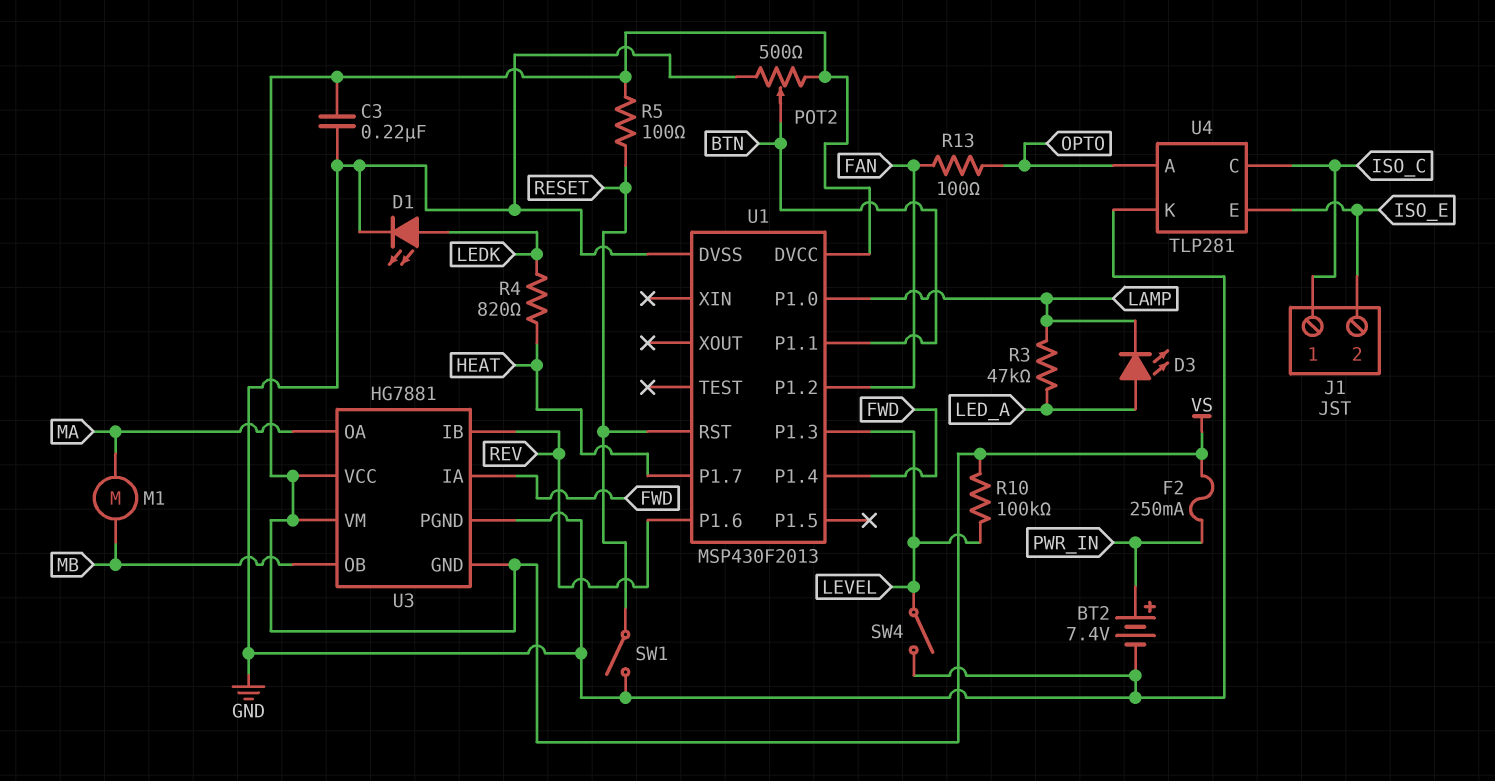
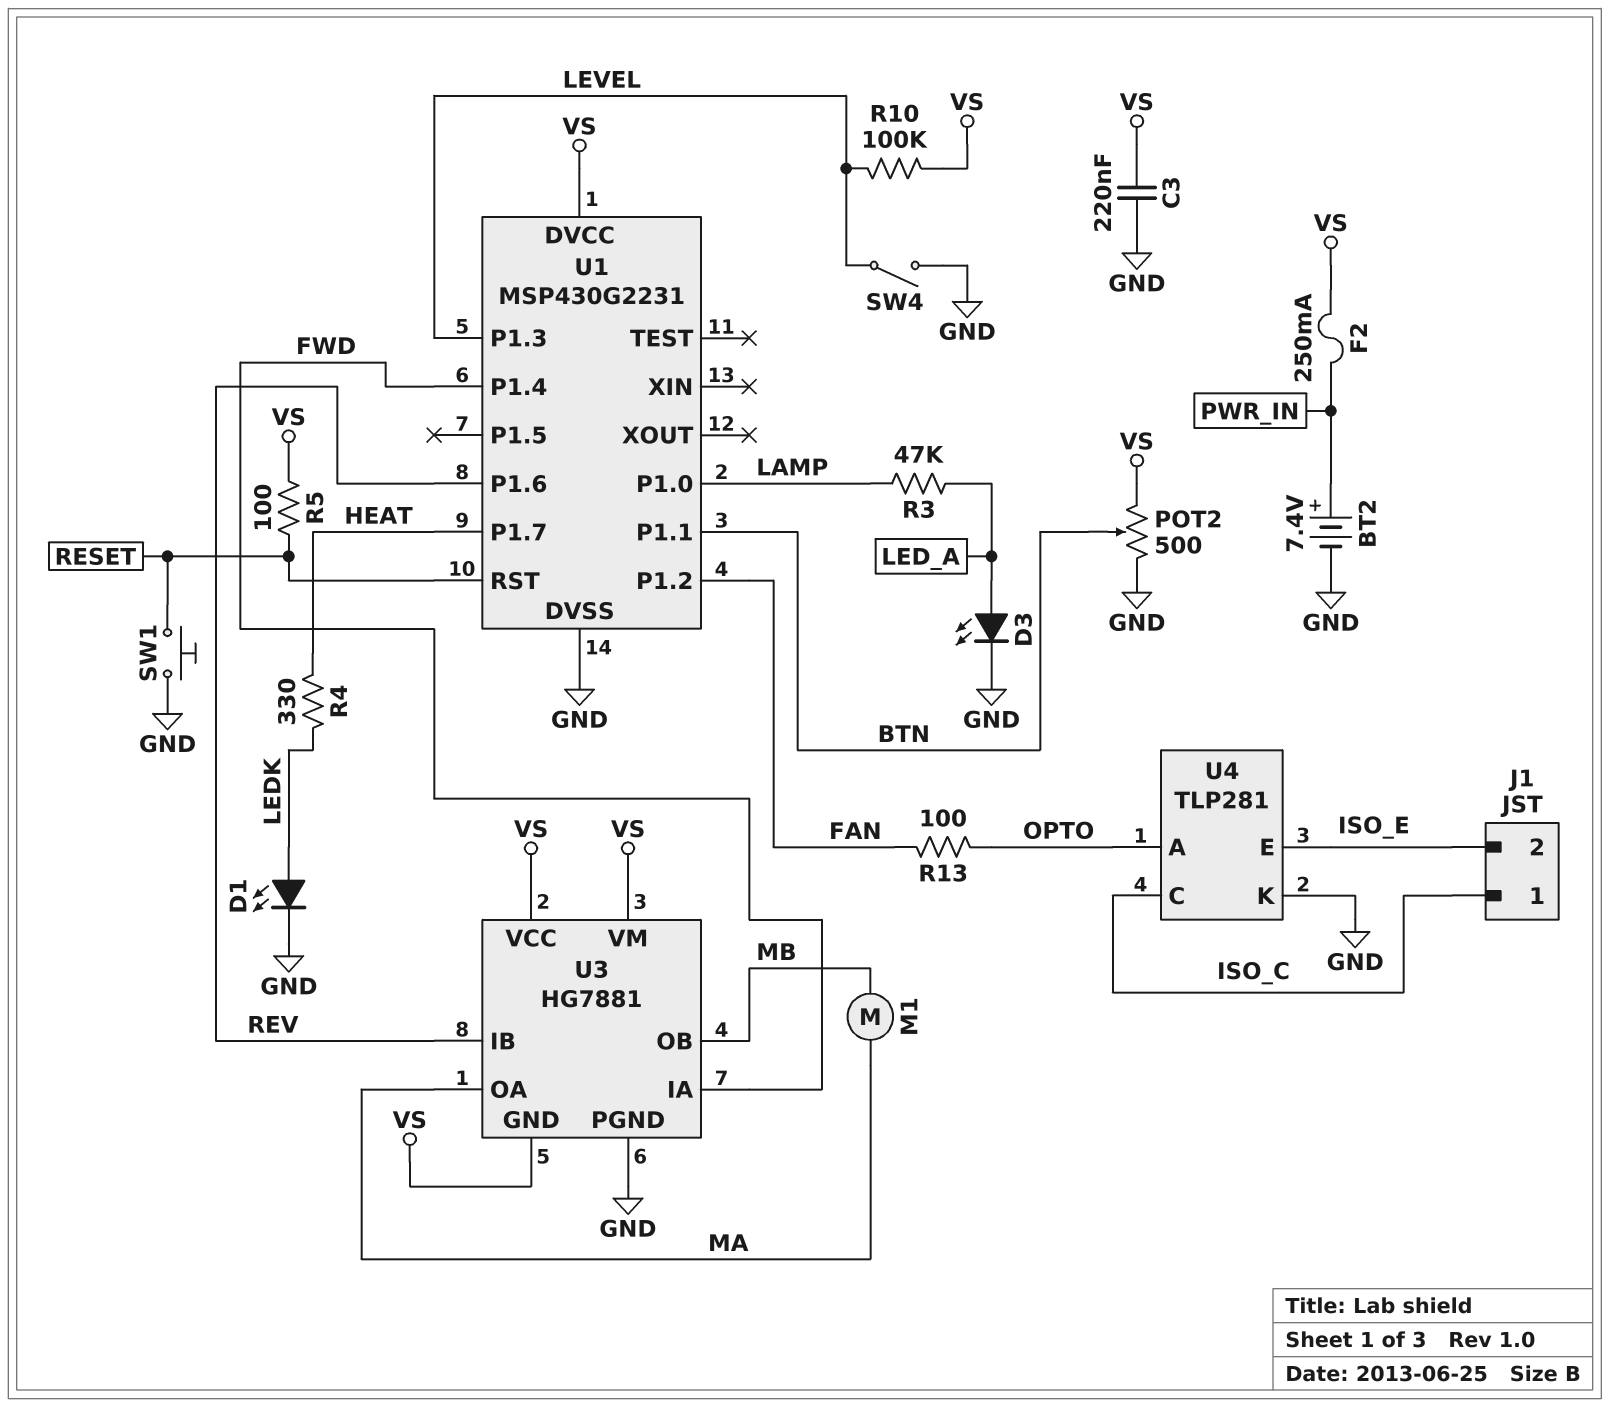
D3: LED (A LED_A, K LAMP) -> LED (A LED_A, K GND)
R4: 820 (HEAT, LEDK) -> 330 (HEAT, LEDK)
SW1: switch (GND, RESET) -> button (GND, RESET)
U1: MSP430F2013 -> MSP430G2231

